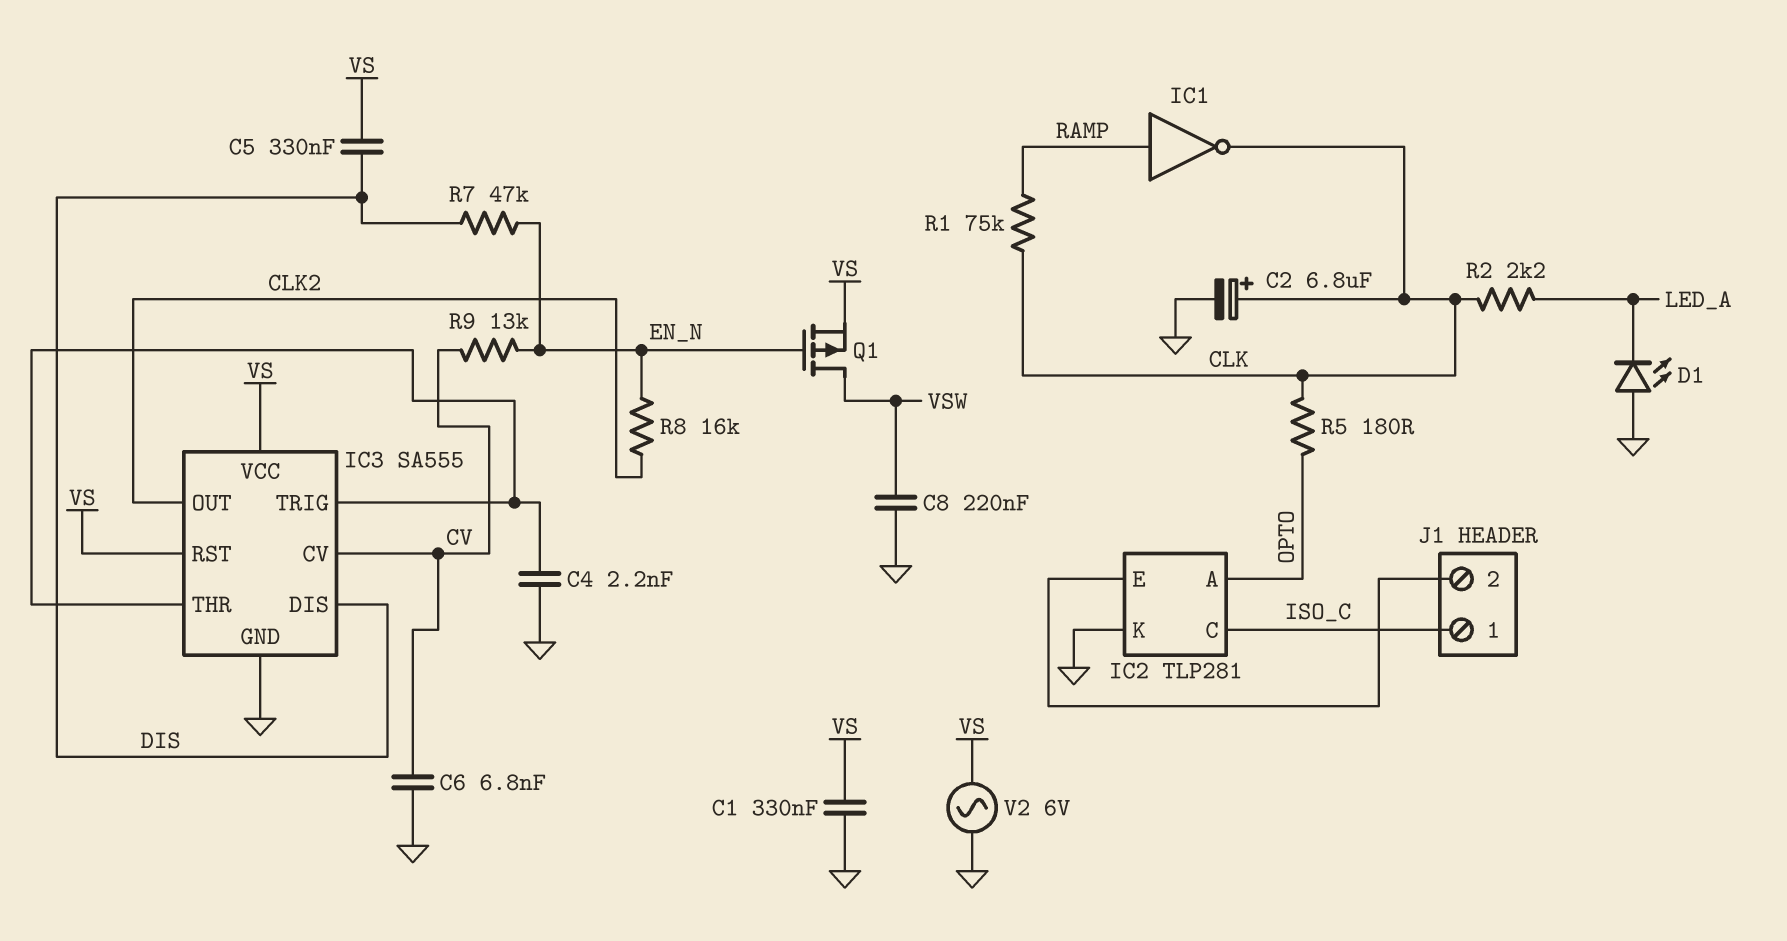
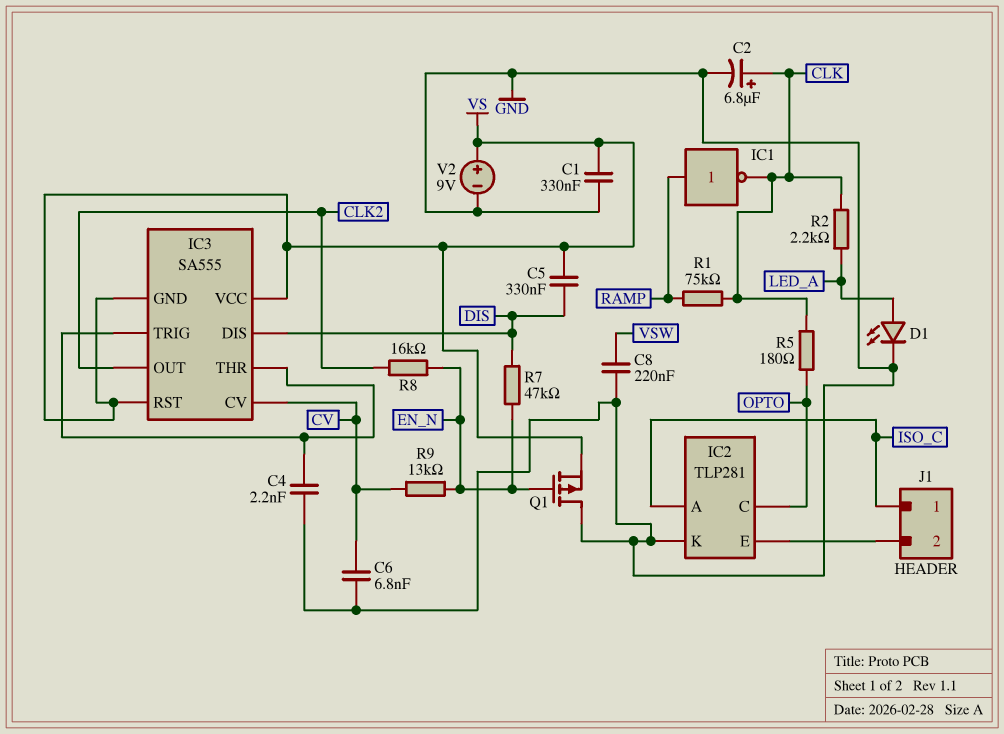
D1: LED (A GND, K LED_A) -> LED (A LED_A, K GND)
IC2 pin A: OPTO -> ISO_C
IC2 pin C: ISO_C -> OPTO
IC3 pin GND: GND -> VS
Q1: PMOS (G EN_N, D VSW, S VS) -> PMOS (G EN_N, D GND, S VS)
V2: AC 6V (GND, VS) -> 9V (plus VS, minus GND)

